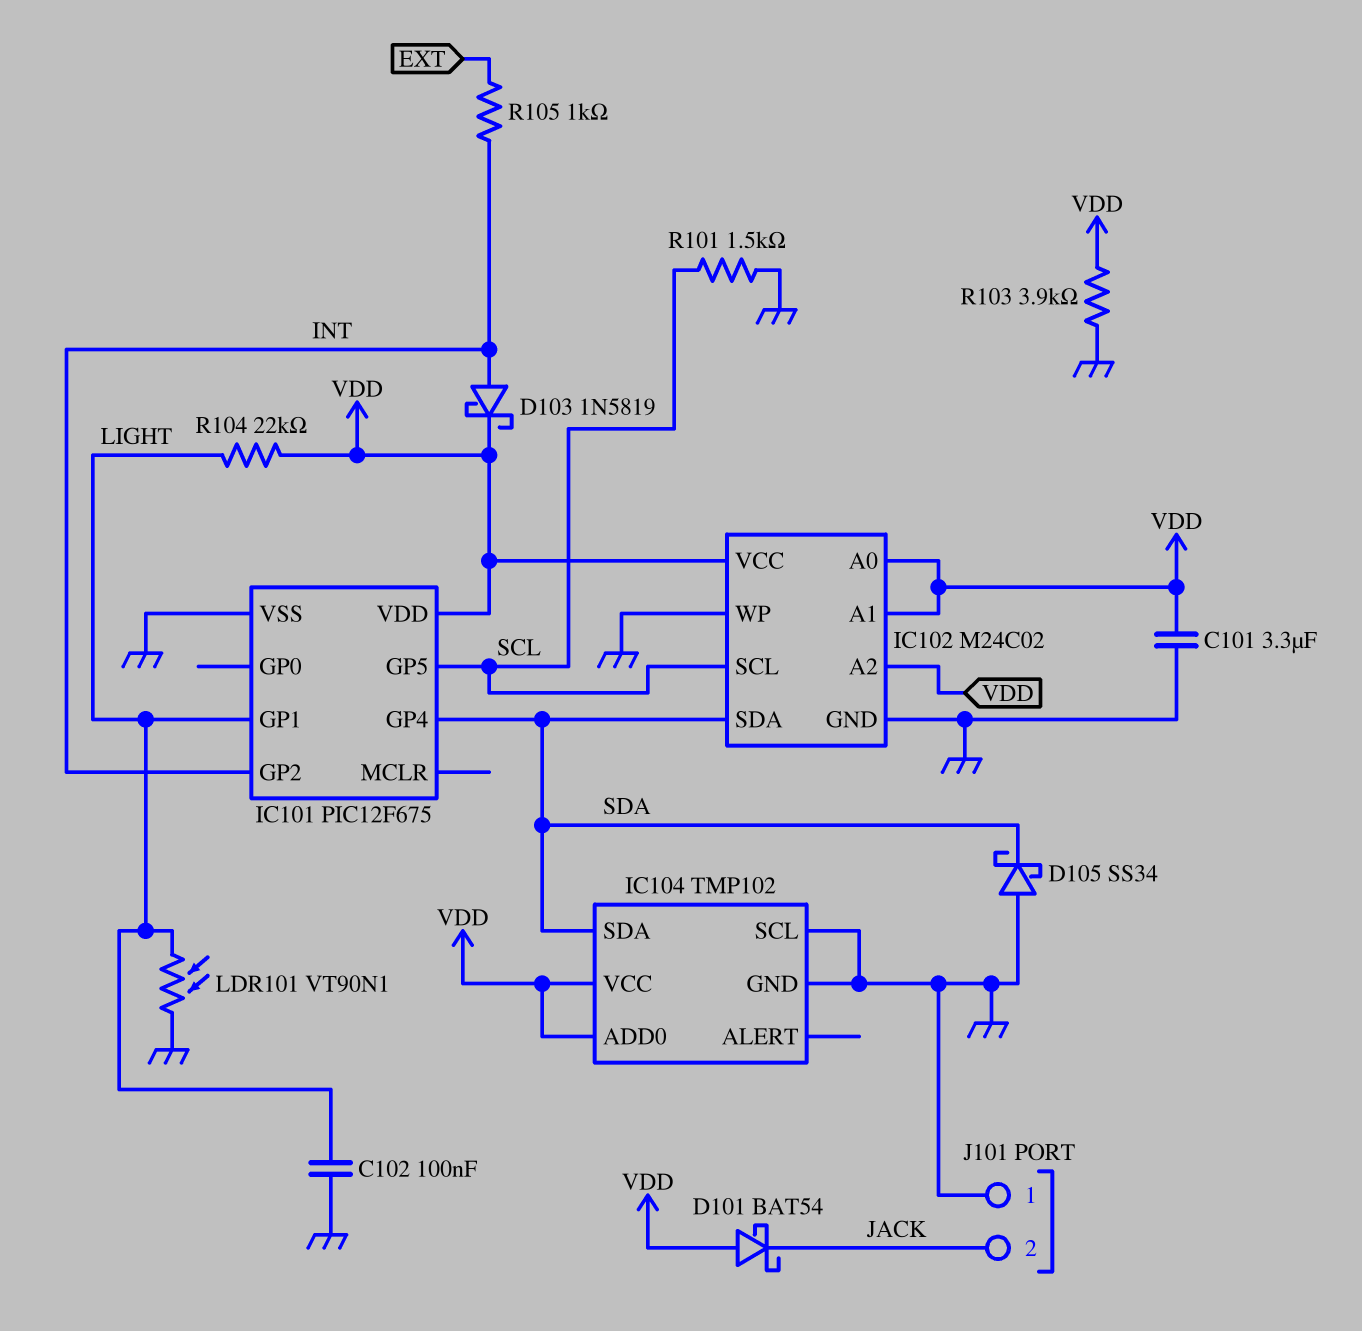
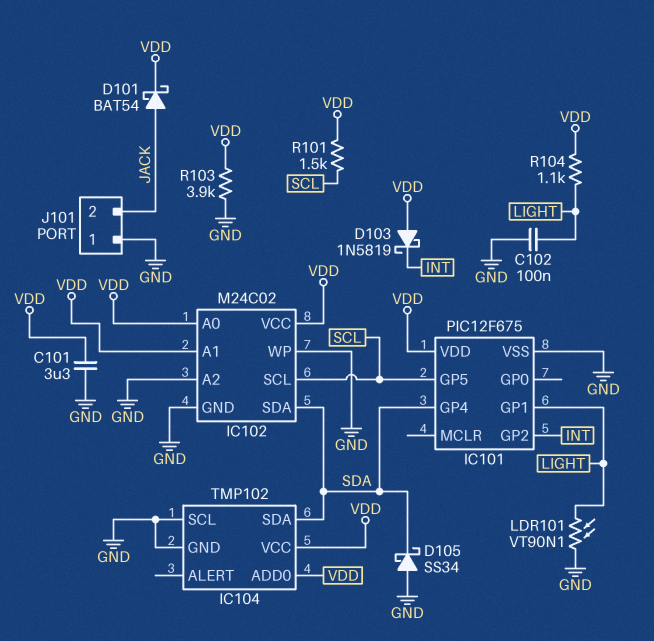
D101: schottky BAT54 (A VDD, K JACK) -> schottky BAT54 (A JACK, K VDD)
D103: schottky 1N5819 (A INT, K VDD) -> schottky 1N5819 (A VDD, K INT)
IC102 pin A2: VDD -> GND
R101: 1.5k (GND, SCL) -> 1.5k (SCL, VDD)
R104: 22k (LIGHT, VDD) -> 1.1k (LIGHT, VDD)
R105: 1k (EXT, INT) -> none

